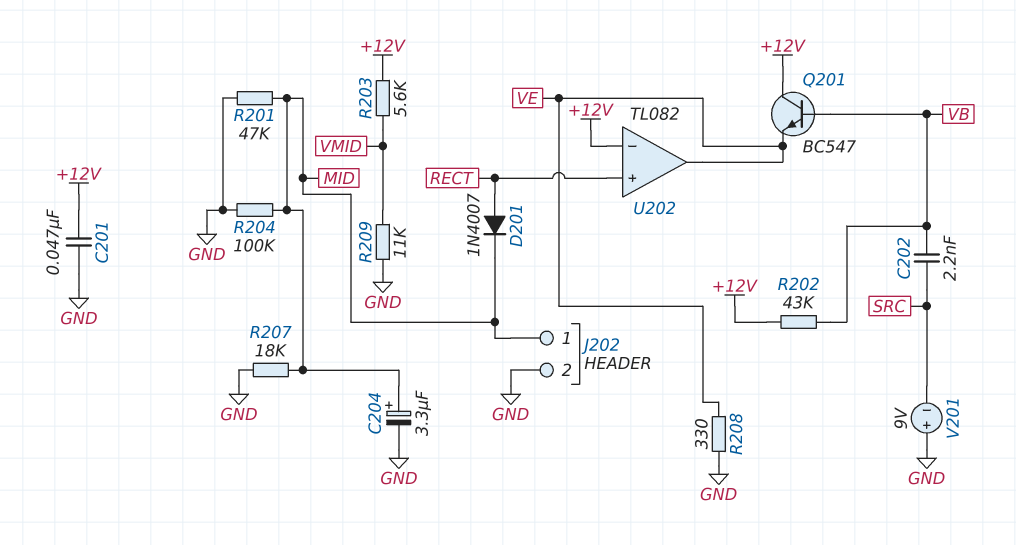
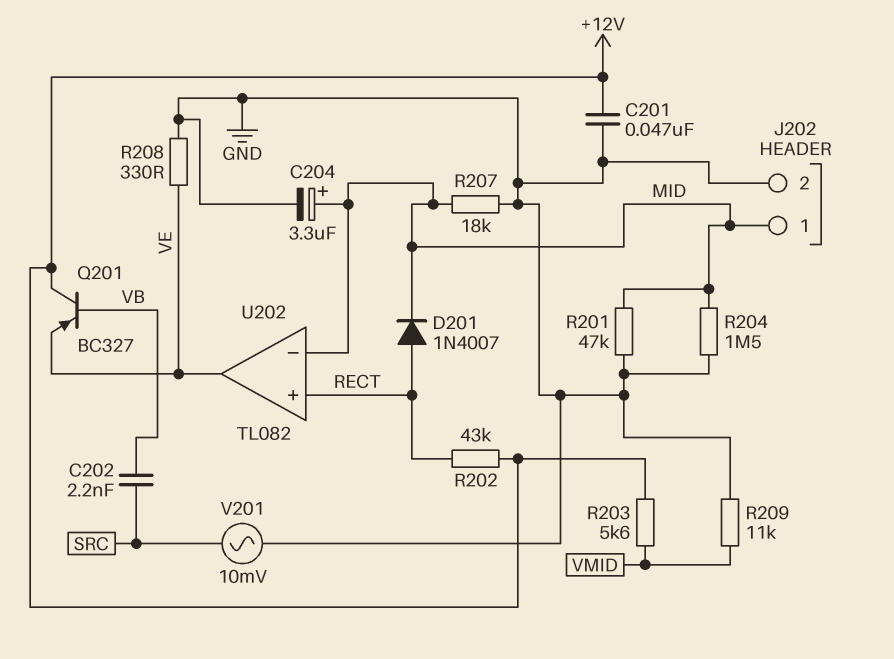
Q201: NPN BC547 (B VB, C +12V, E VE) -> PNP BC327 (B VB, C +12V, E VE)
R202: 43k (+12V, VB) -> 43k (+12V, RECT)
R204: 100k (GND, MID) -> 1.5M (GND, MID)
U202 pin in-: +12V -> MID
V201: 9V (plus GND, minus SRC) -> AC 10mV (GND, SRC)

